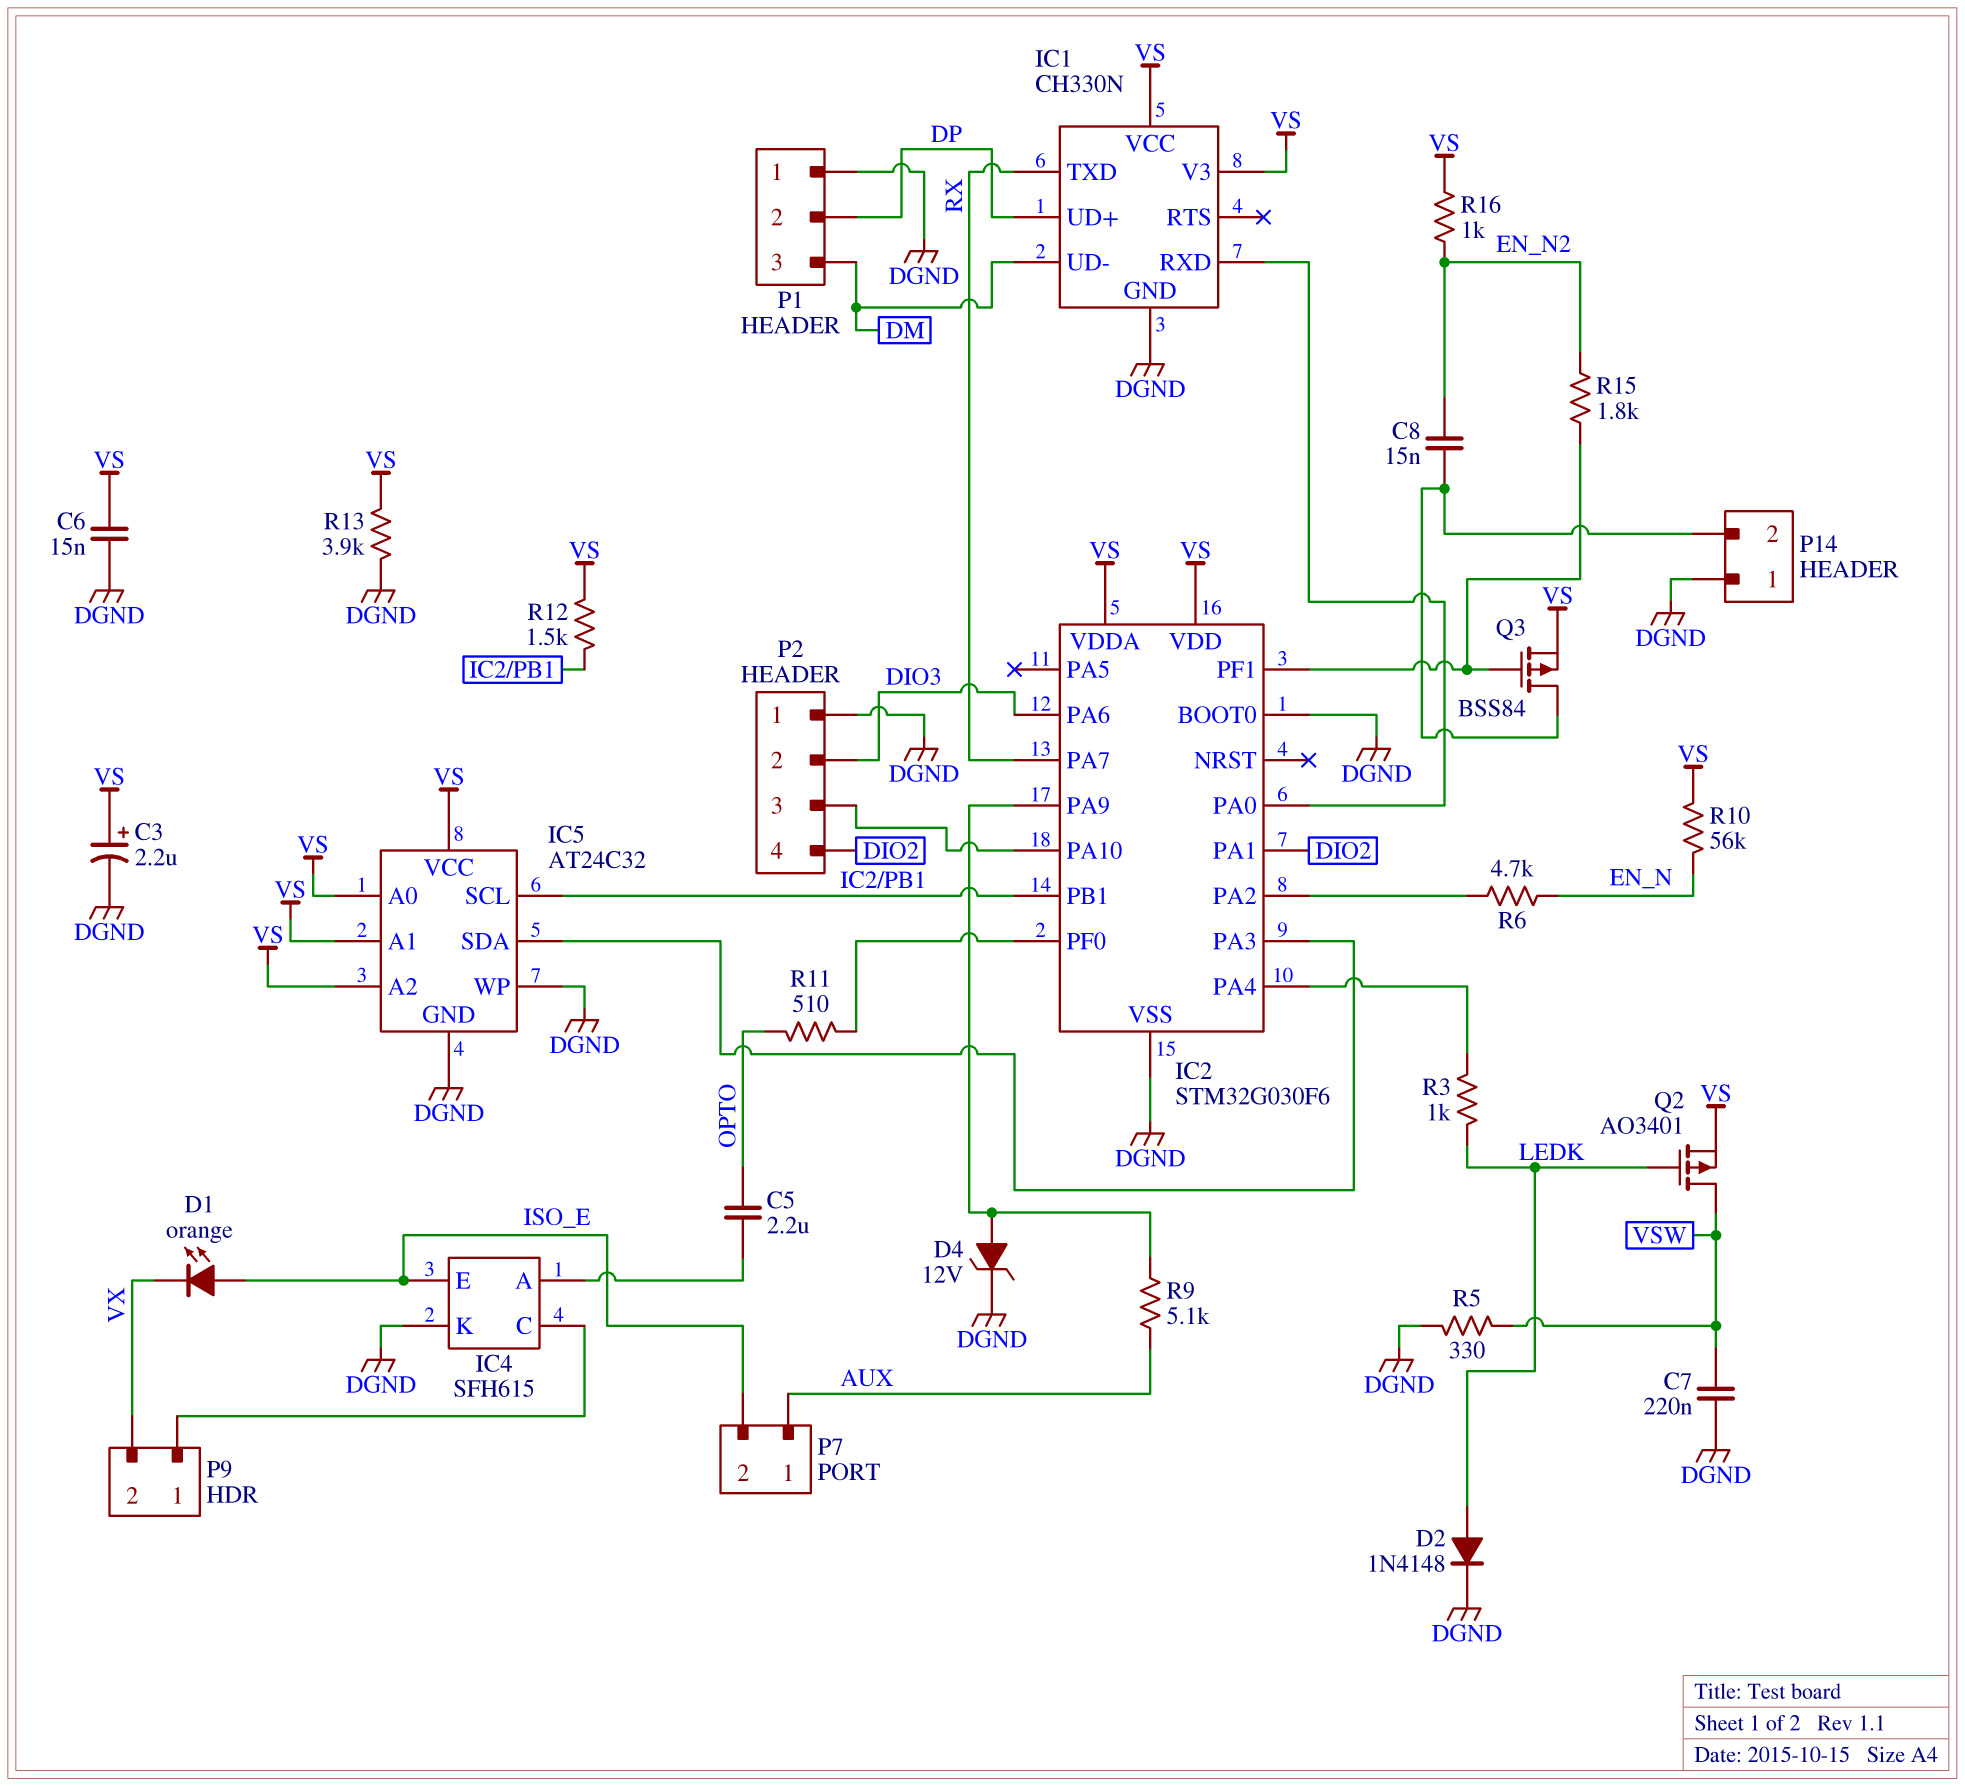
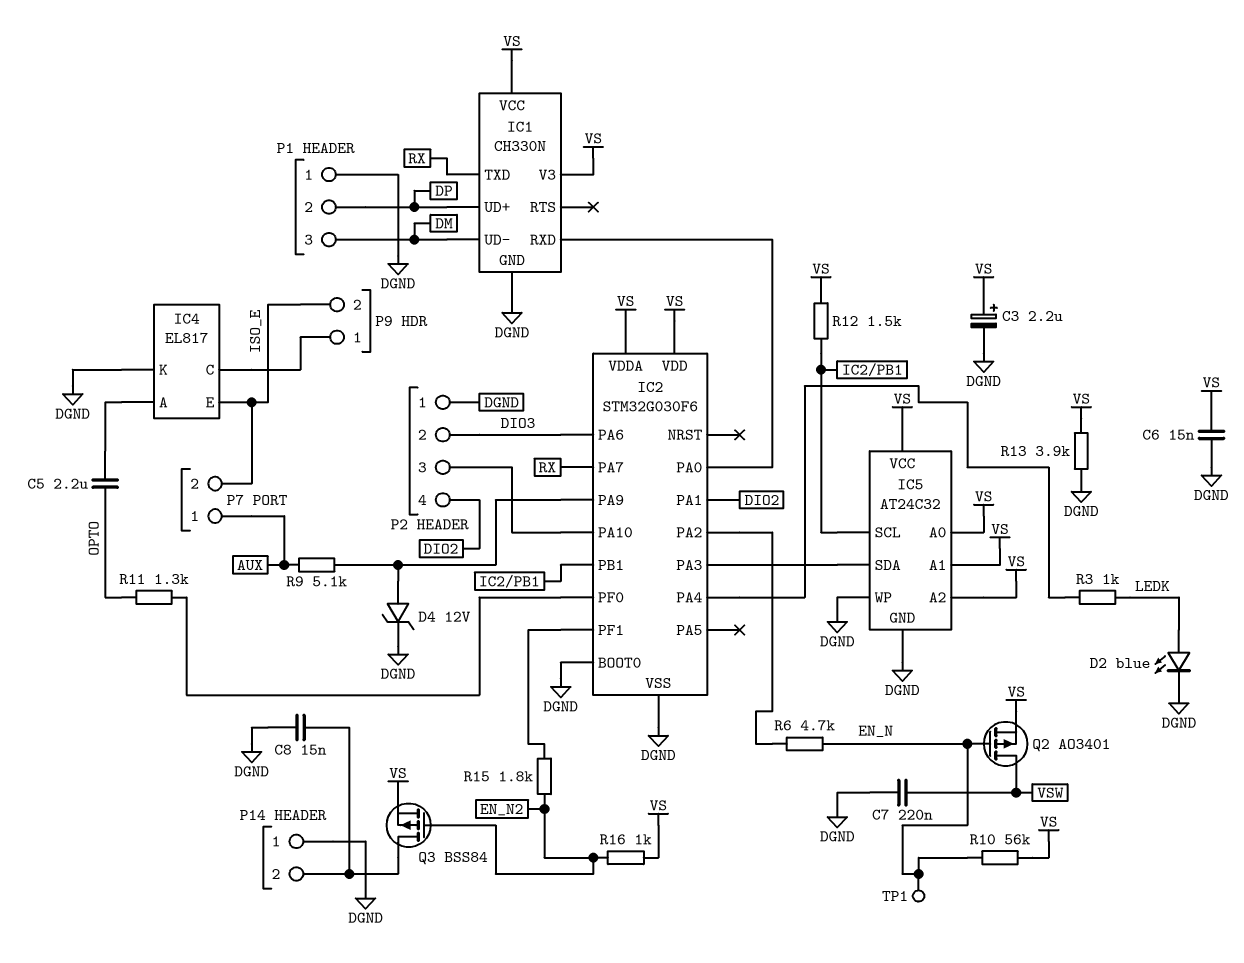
C8: 15nF (EN_N2, P14/2) -> 15nF (DGND, P14/2)
D1: LED orange (A ISO_E, K VX) -> none
D2: diode 1N4148 (A LEDK, K DGND) -> LED blue (A LEDK, K DGND)
IC4: SFH615 -> EL817
P9 pin 2: VX -> ISO_E
Q2: PMOS AO3401 (G LEDK, D VSW, S VS) -> PMOS AO3401 (G EN_N, D VSW, S VS)
Q3: PMOS BSS84 (G IC2/PF1, D P14/2, S VS) -> PMOS BSS84 (G EN_N2, D P14/2, S VS)
R5: 330 (DGND, VSW) -> none
R11: 510 (IC2/PF0, OPTO) -> 1.3k (IC2/PF0, OPTO)
TP1: none -> test point (EN_N)

